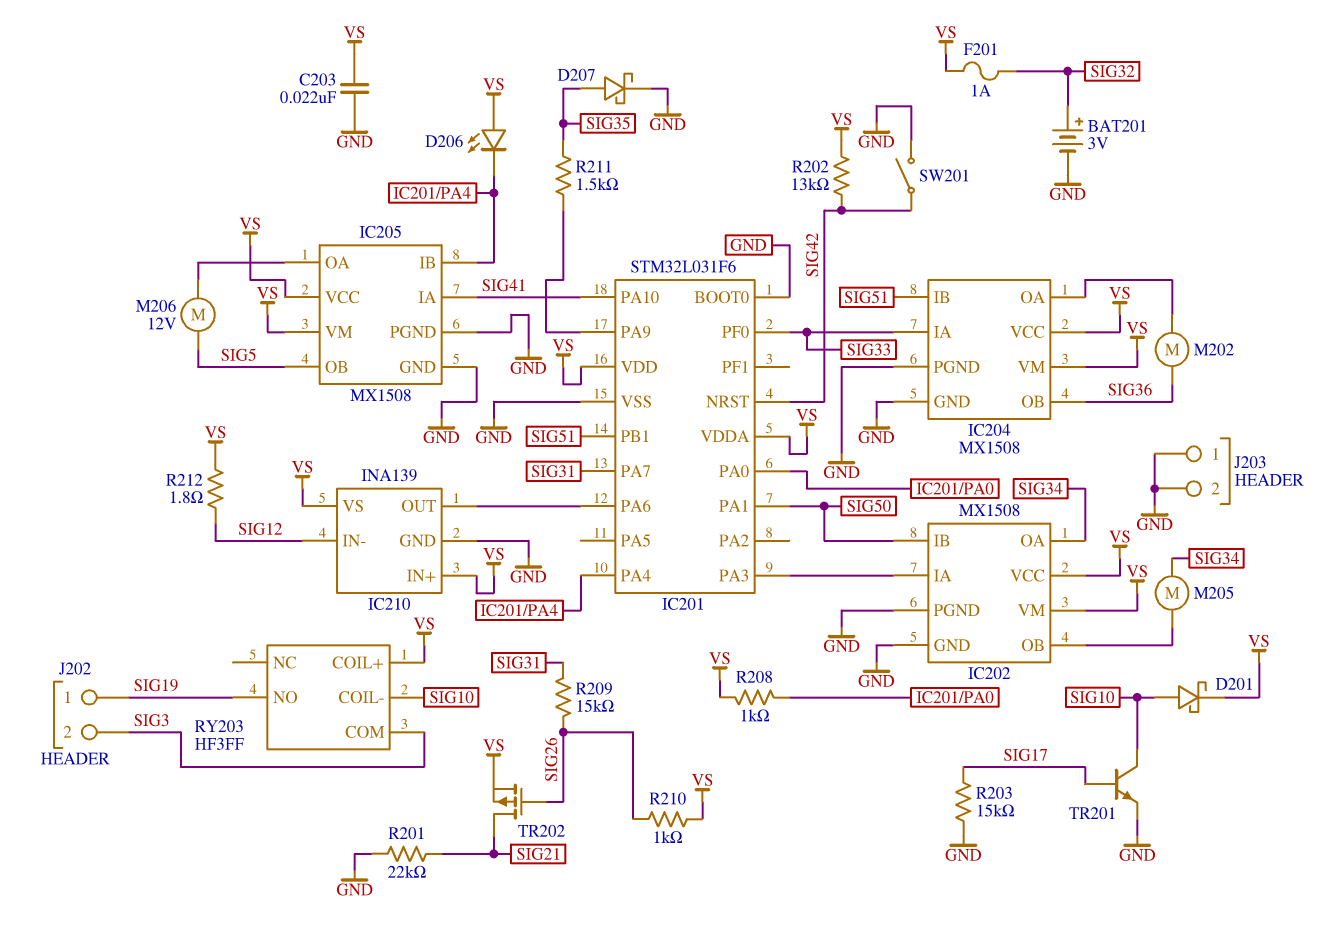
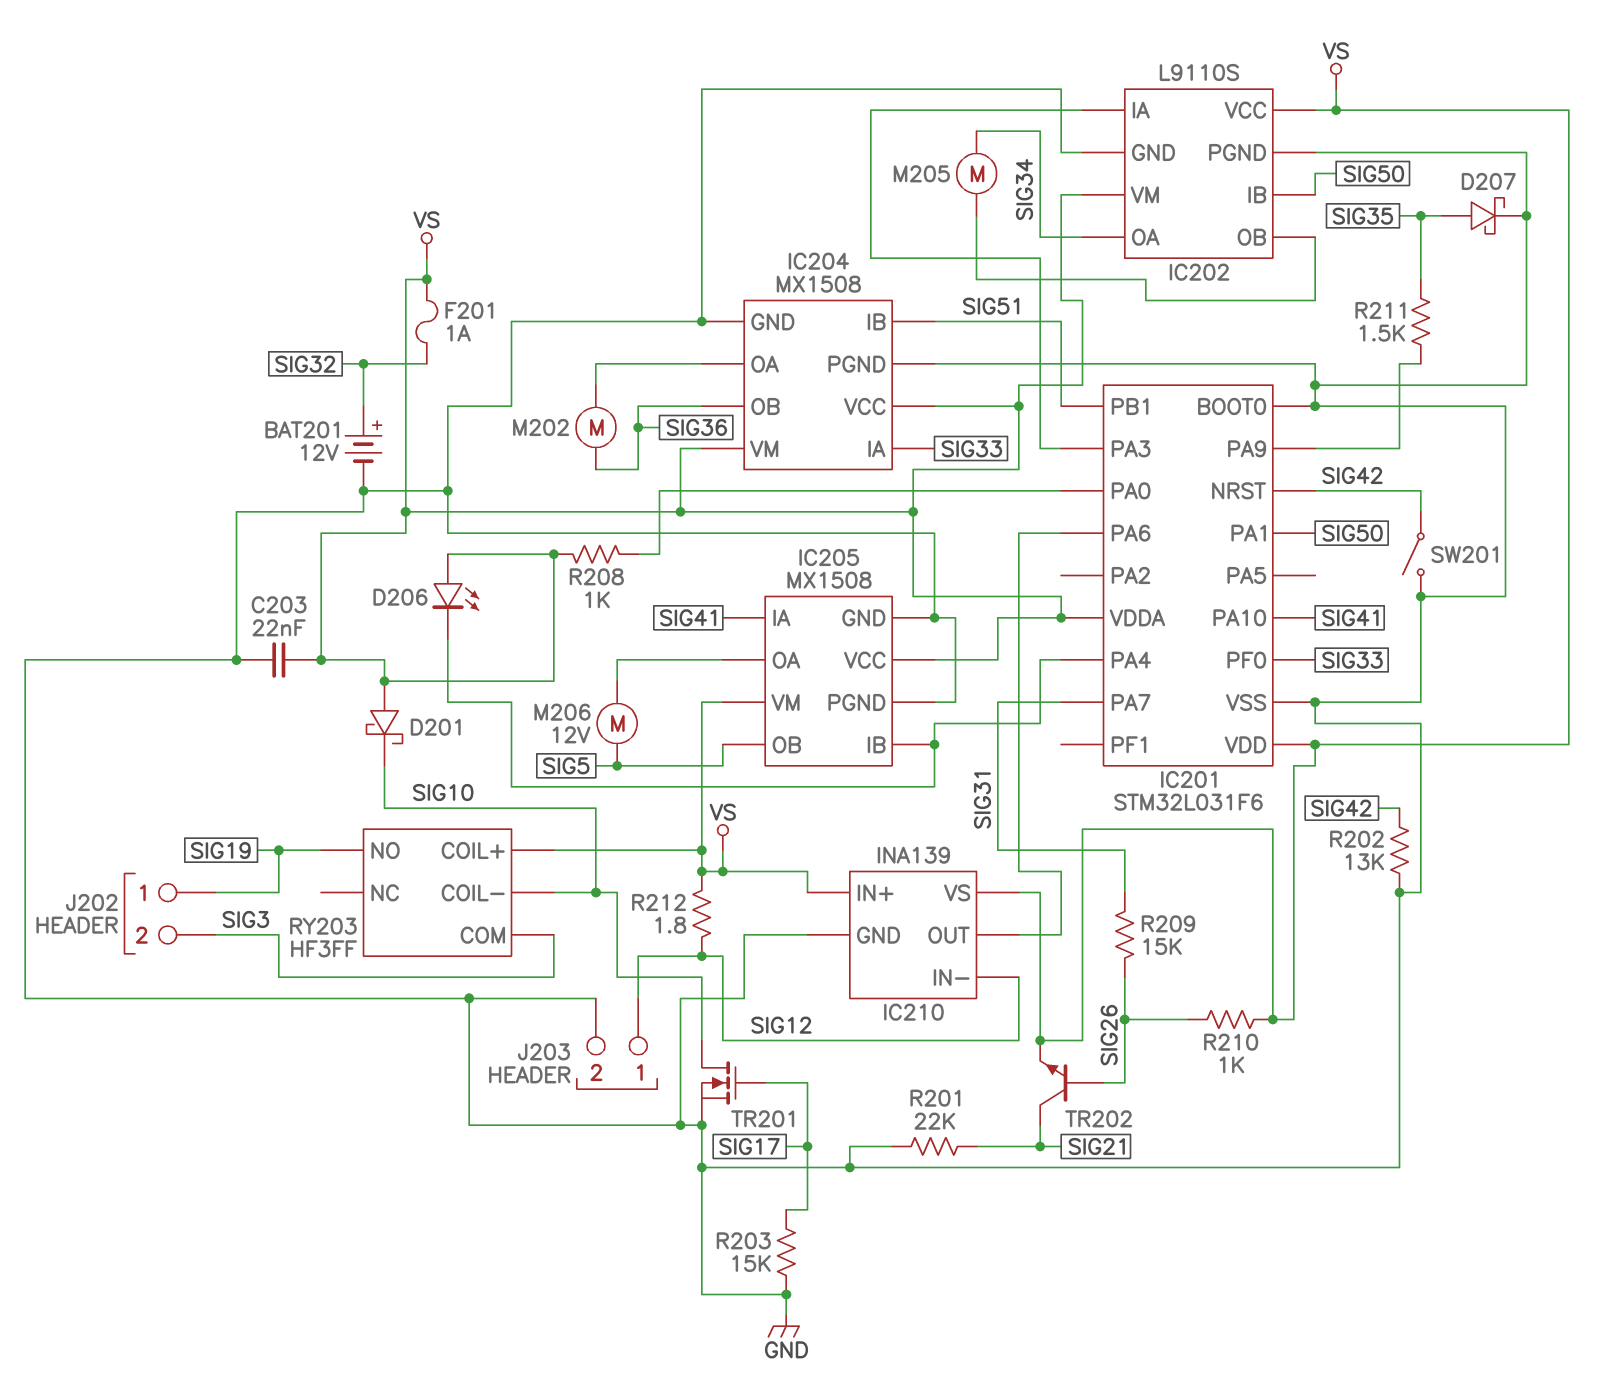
BAT201: 3V (plus SIG32, minus GND) -> 12V (plus SIG32, minus GND)
D201: schottky (A SIG10, K VS) -> schottky (A VS, K SIG10)
IC202: MX1508 -> L9110S
J203 pin 1: GND -> SIG12
R202: 13k (SIG42, VS) -> 13k (GND, SIG42)
TR201: NPN (B SIG17, C SIG10, E GND) -> NMOS (G SIG17, D SIG10, S GND)
TR202: PMOS (G SIG26, D SIG21, S VS) -> NPN (B SIG26, C SIG21, E VS)

